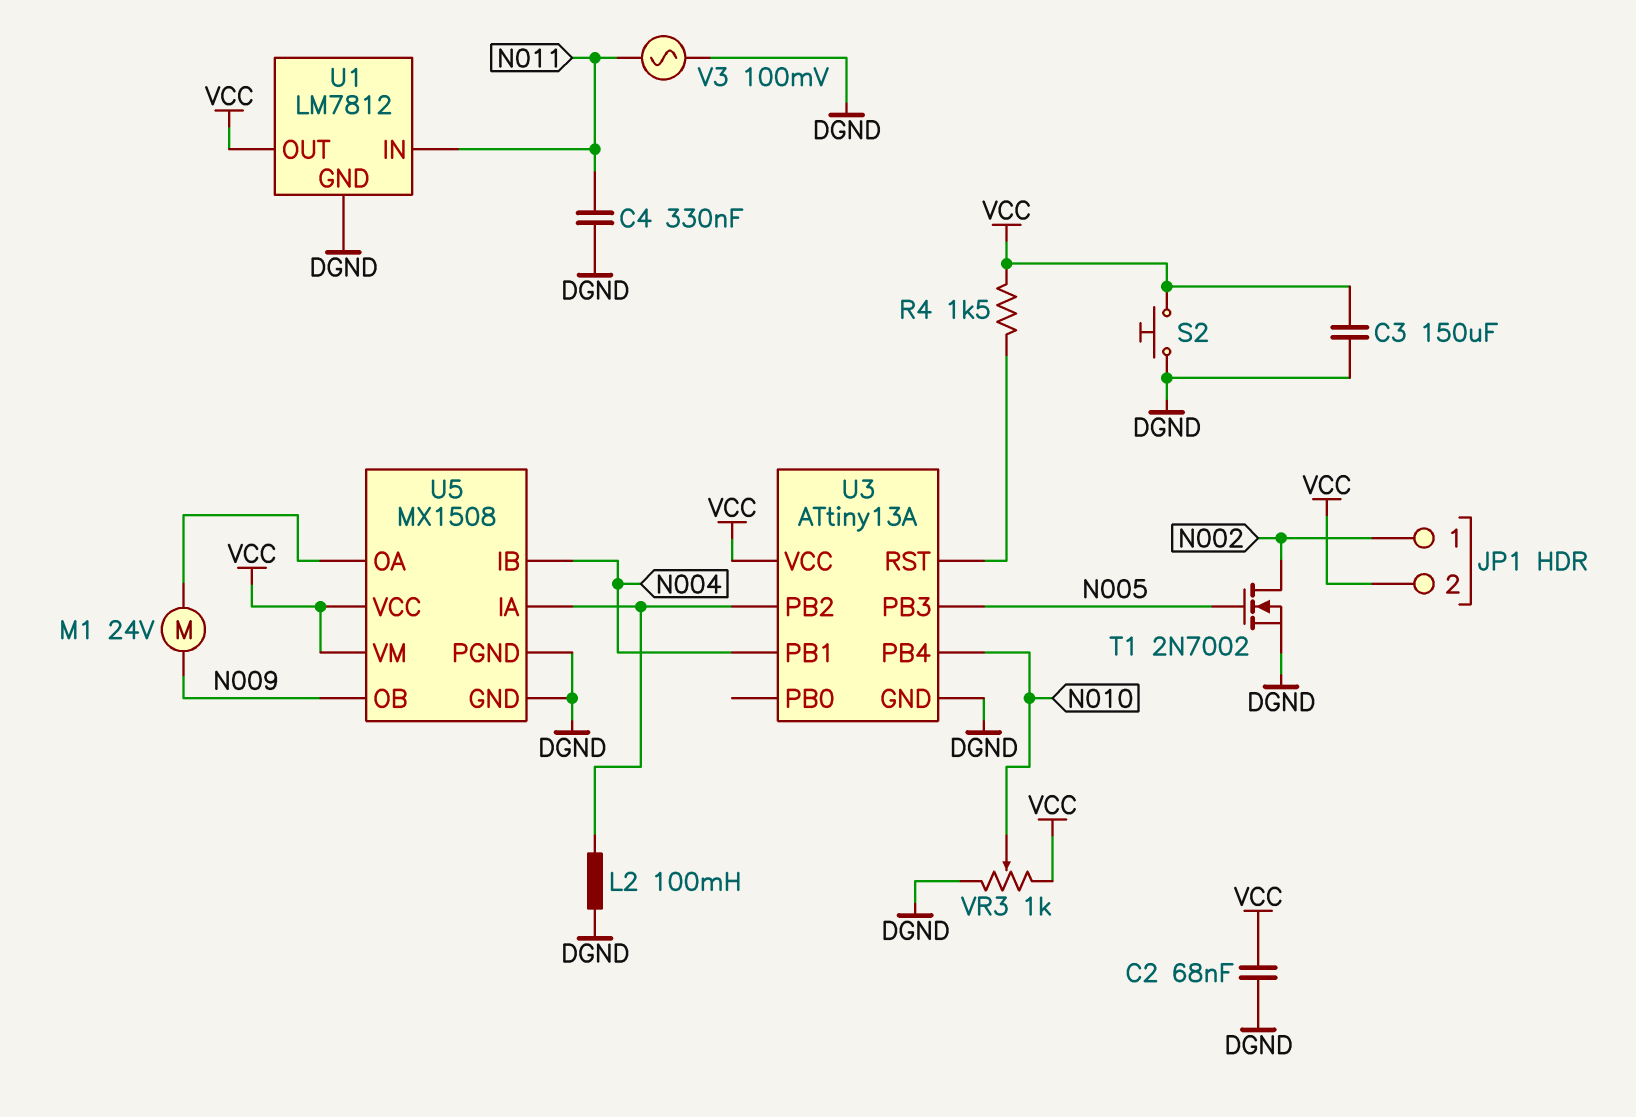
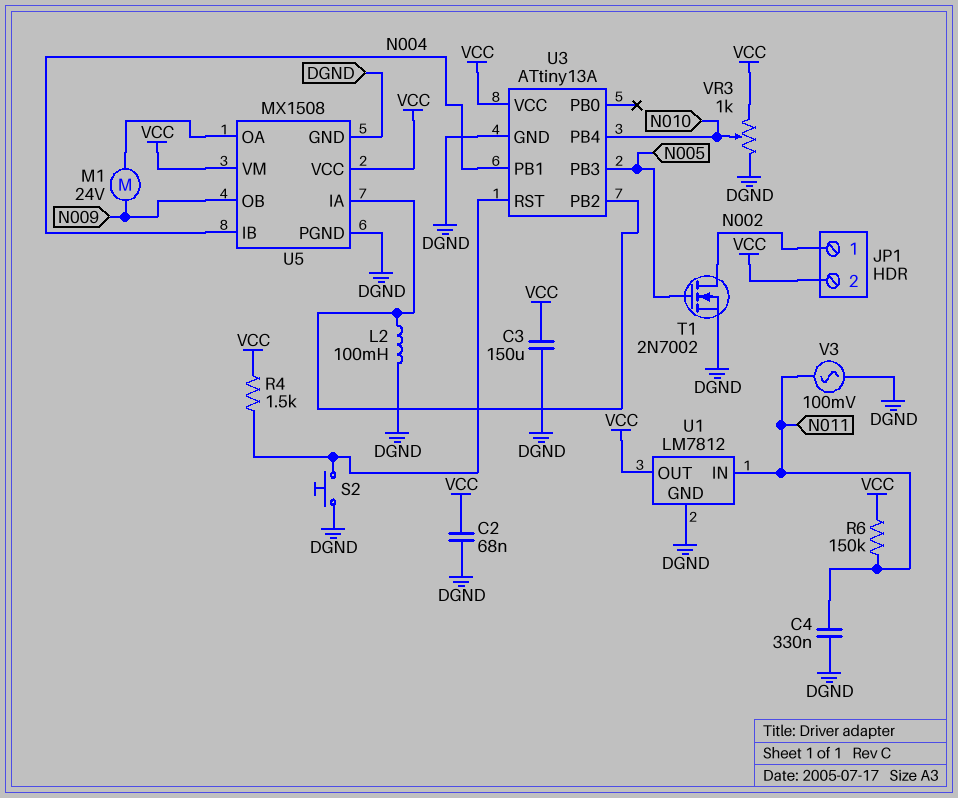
R6: none -> 150k (N011, VCC)
S2: button (DGND, VCC) -> button (DGND, U3/RST)

